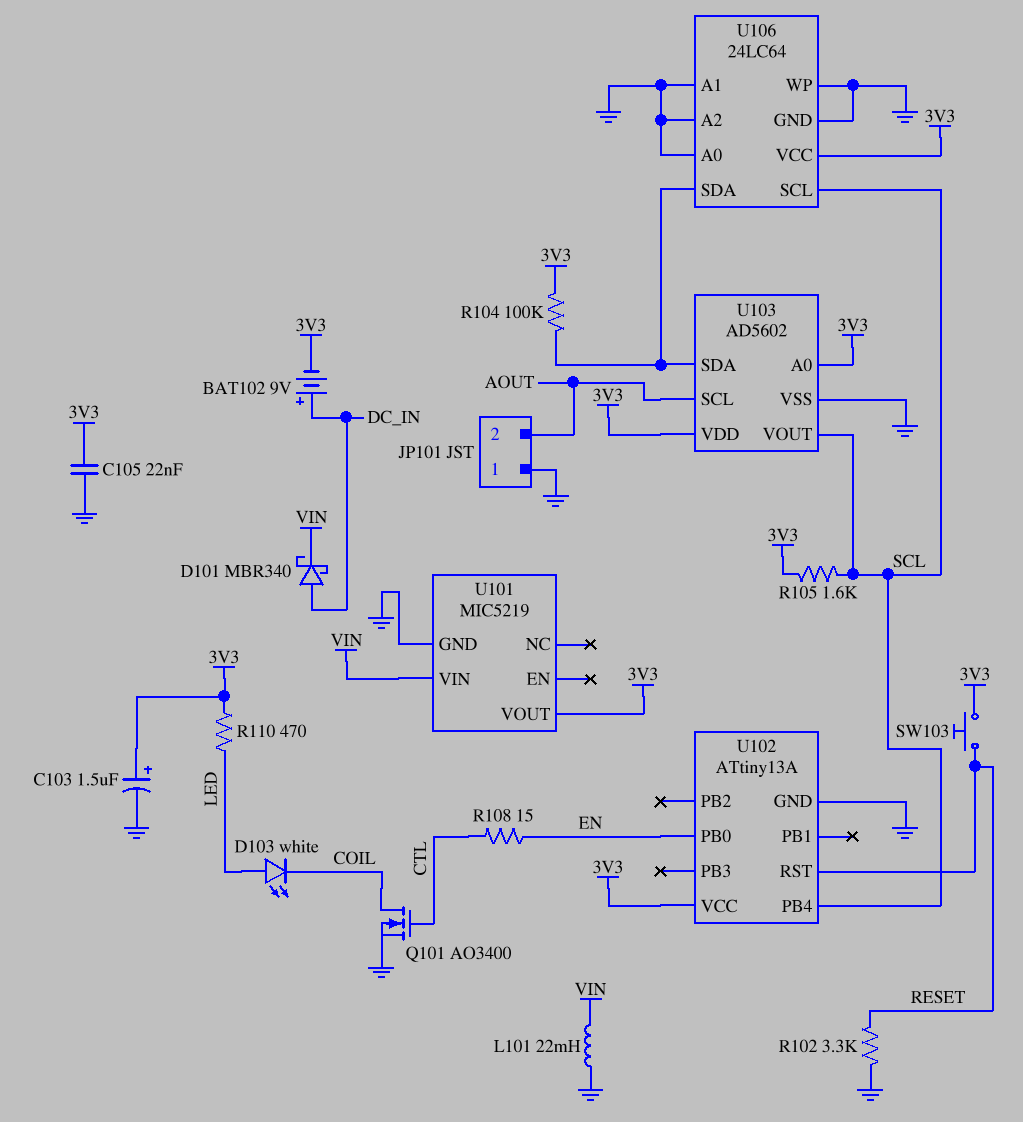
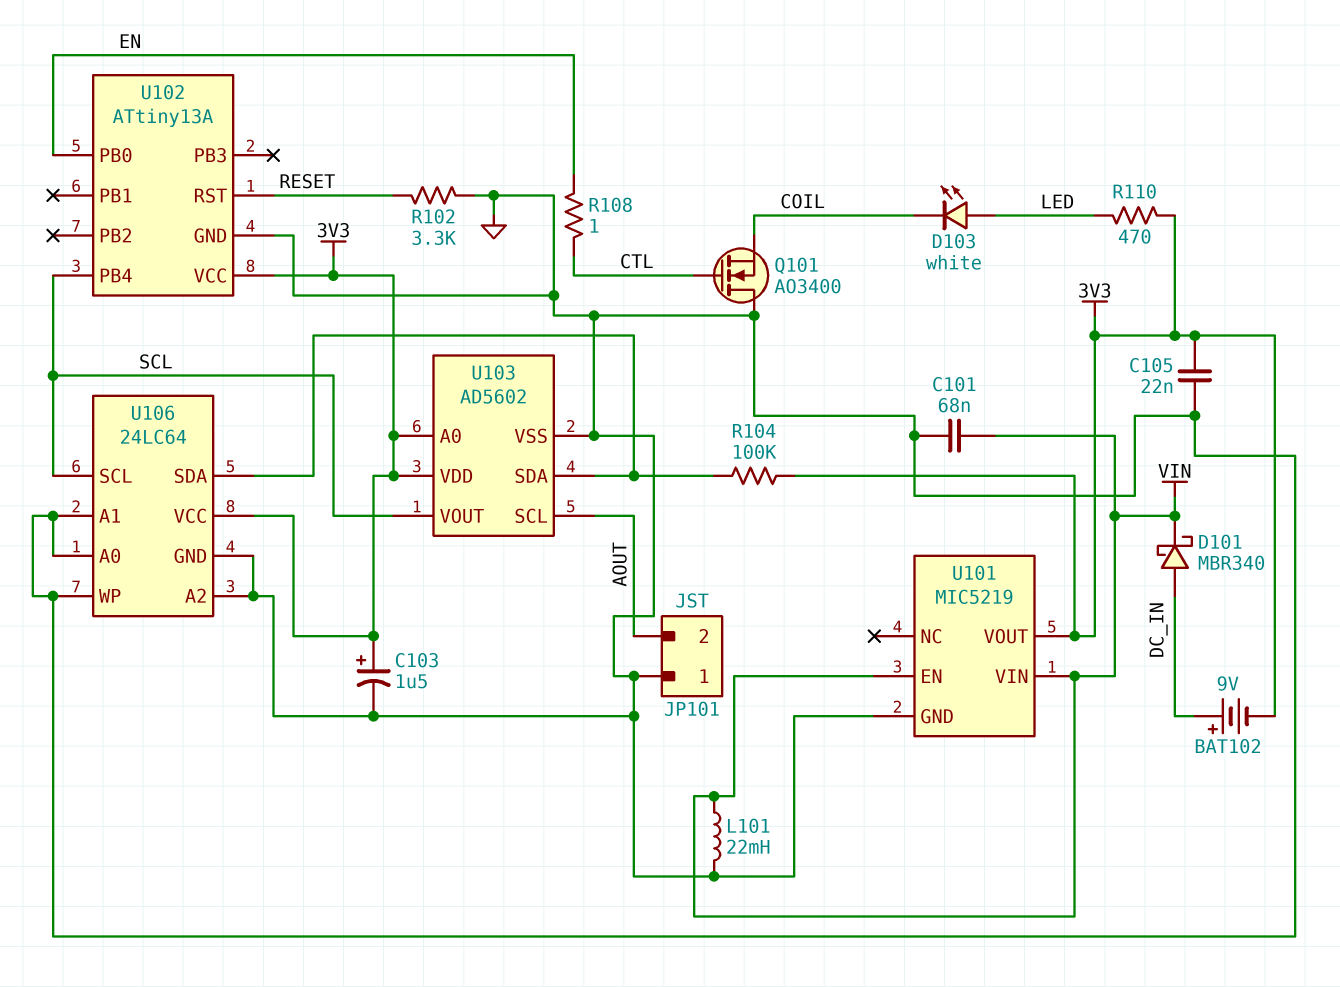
C101: none -> 68nF (GND, VIN)
Q101: NMOS AO3400 (G CTL, D COIL, S GND) -> NMOS AO3400 (G CTL, D GND, S COIL)
R105: 1.6k (3V3, SCL) -> none
R108: 15 (CTL, EN) -> 1 (CTL, EN)
SW103: button (3V3, RESET) -> none
U101 pin EN: none -> VIN

